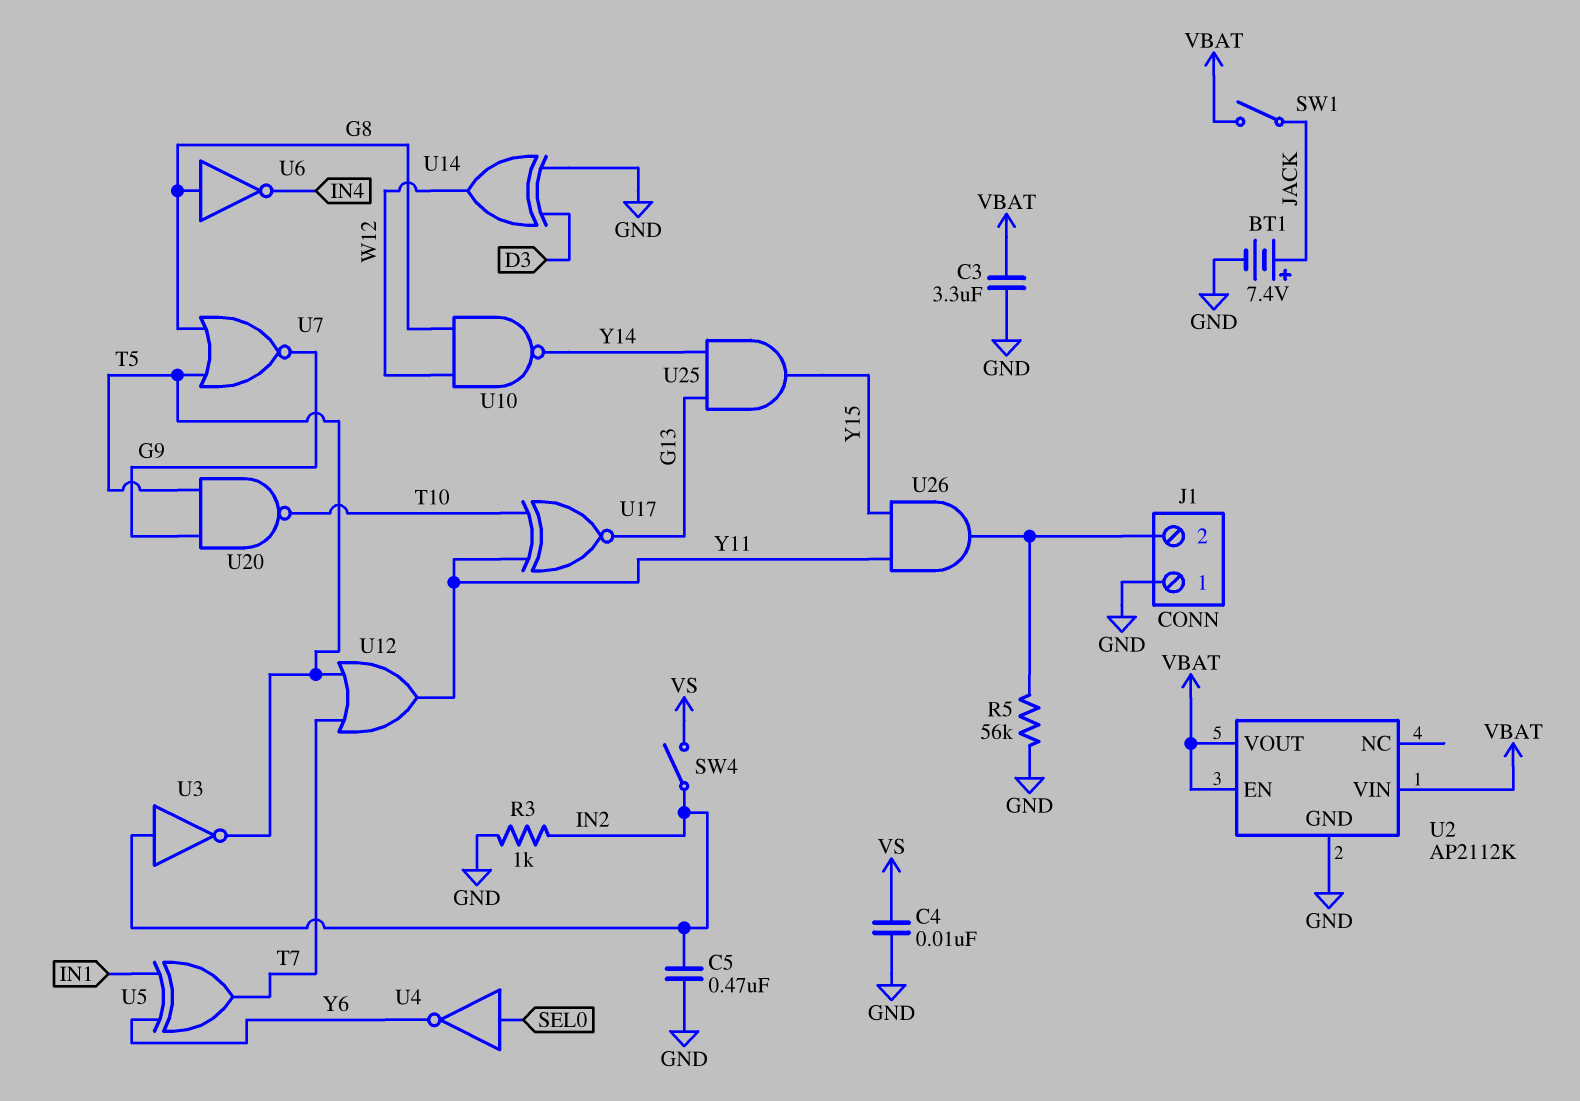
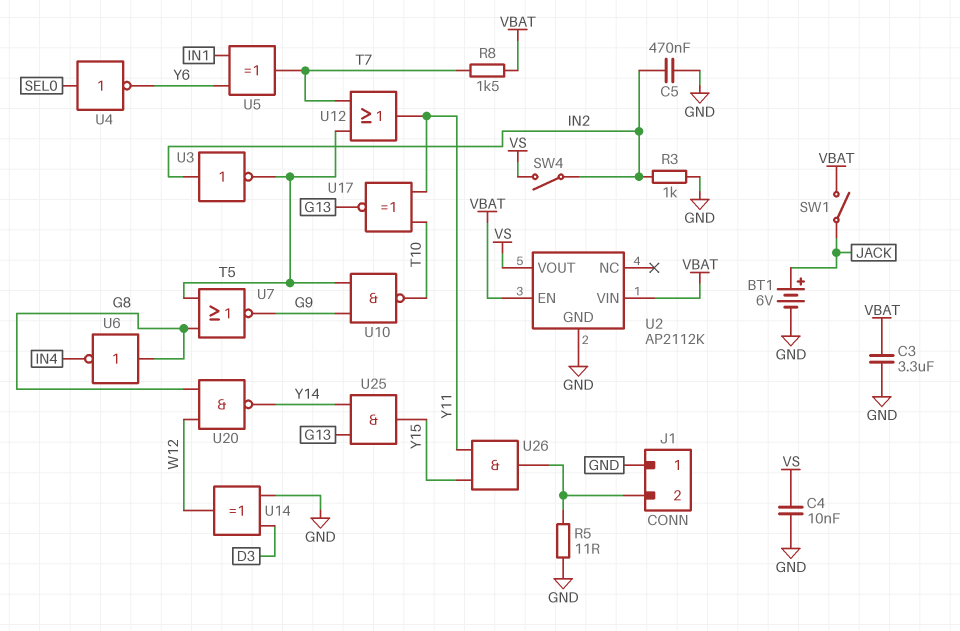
BT1: 7.4V (plus JACK, minus GND) -> 6V (plus JACK, minus GND)
R5: 56k (GND, J1/2) -> 11 (GND, J1/2)
R8: none -> 1.5k (T7, VBAT)
U2 pin VOUT: VBAT -> VS
U10: NAND (in G8, in W12, out Y14) -> NAND (in G9, in T5, out T10)
U20: NAND (in G9, in T5, out T10) -> NAND (in G8, in W12, out Y14)

